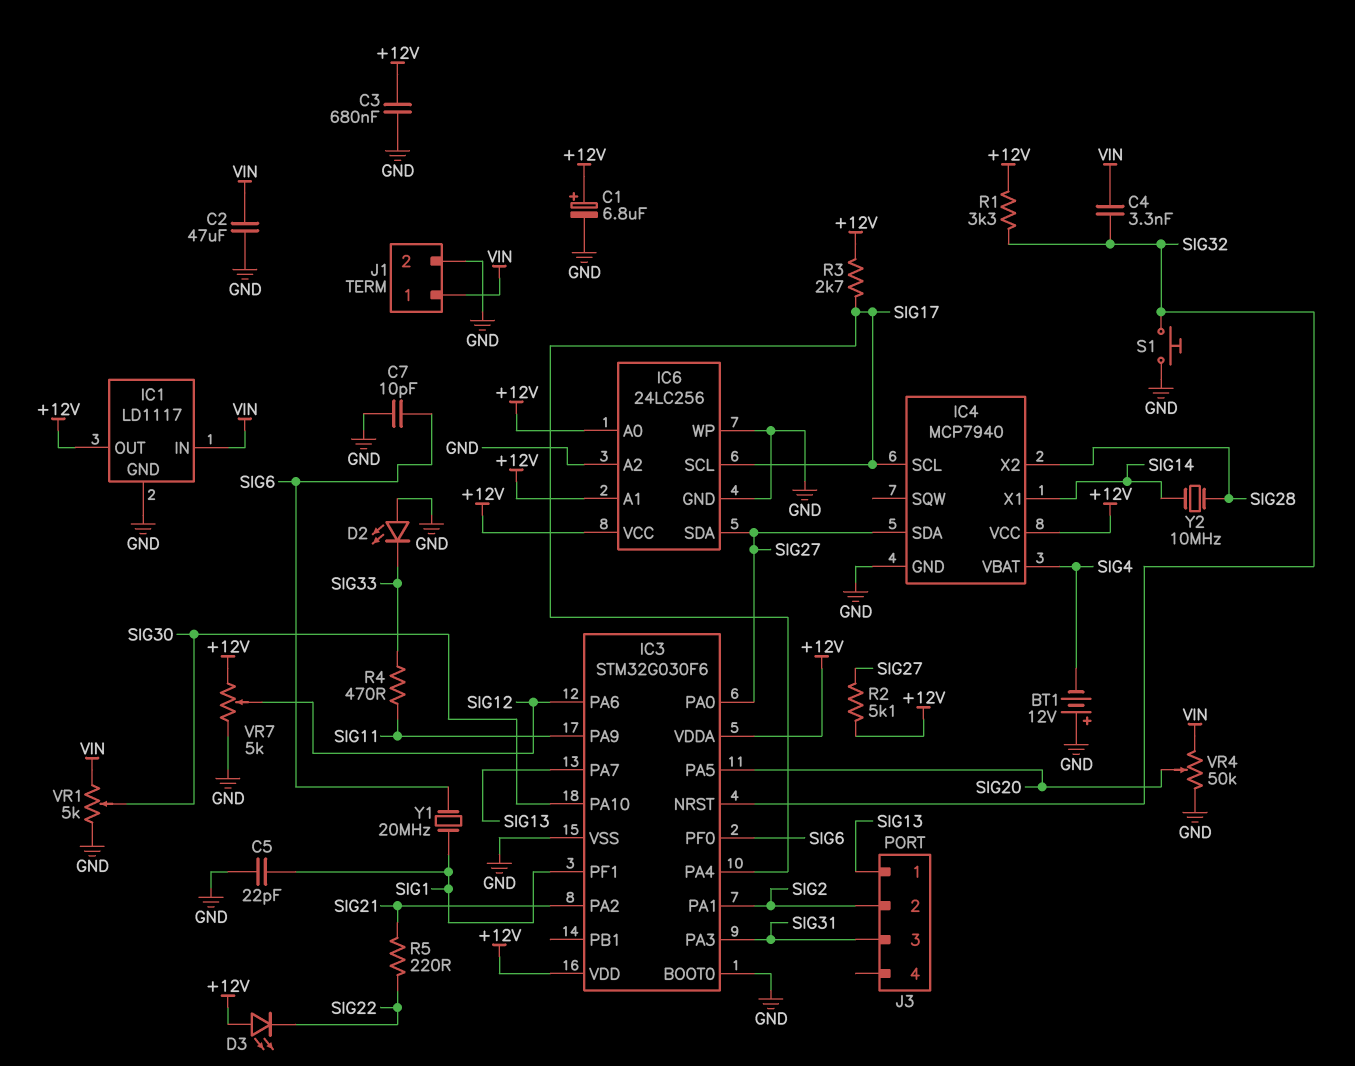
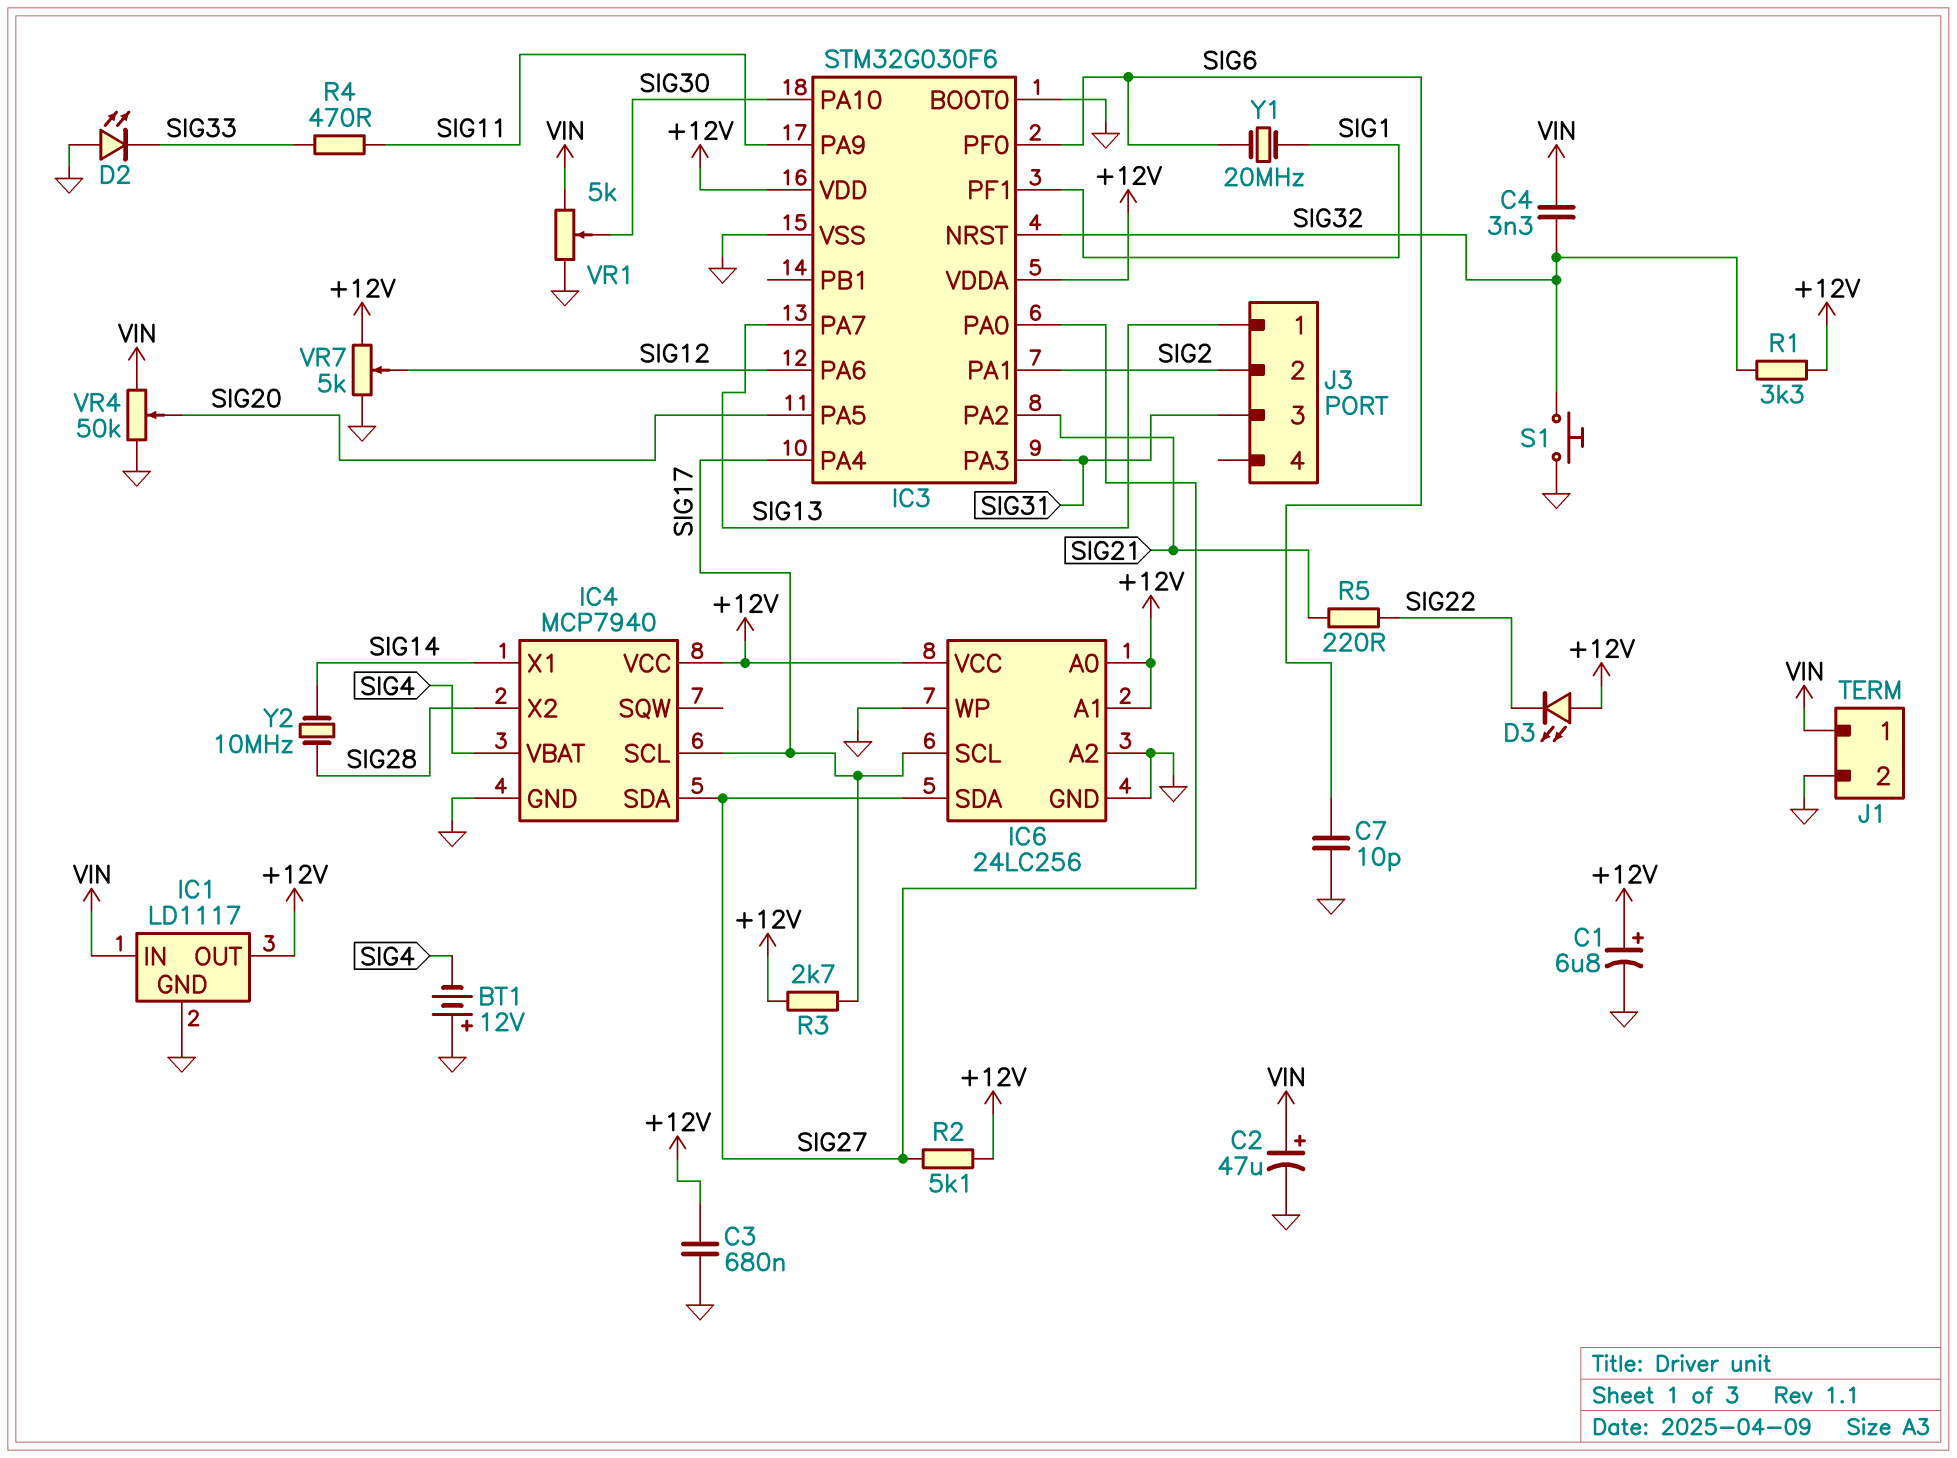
C2: 47uF (GND, VIN) -> 47uF (plus VIN, minus GND)
C5: 22pF (GND, SIG1) -> none

